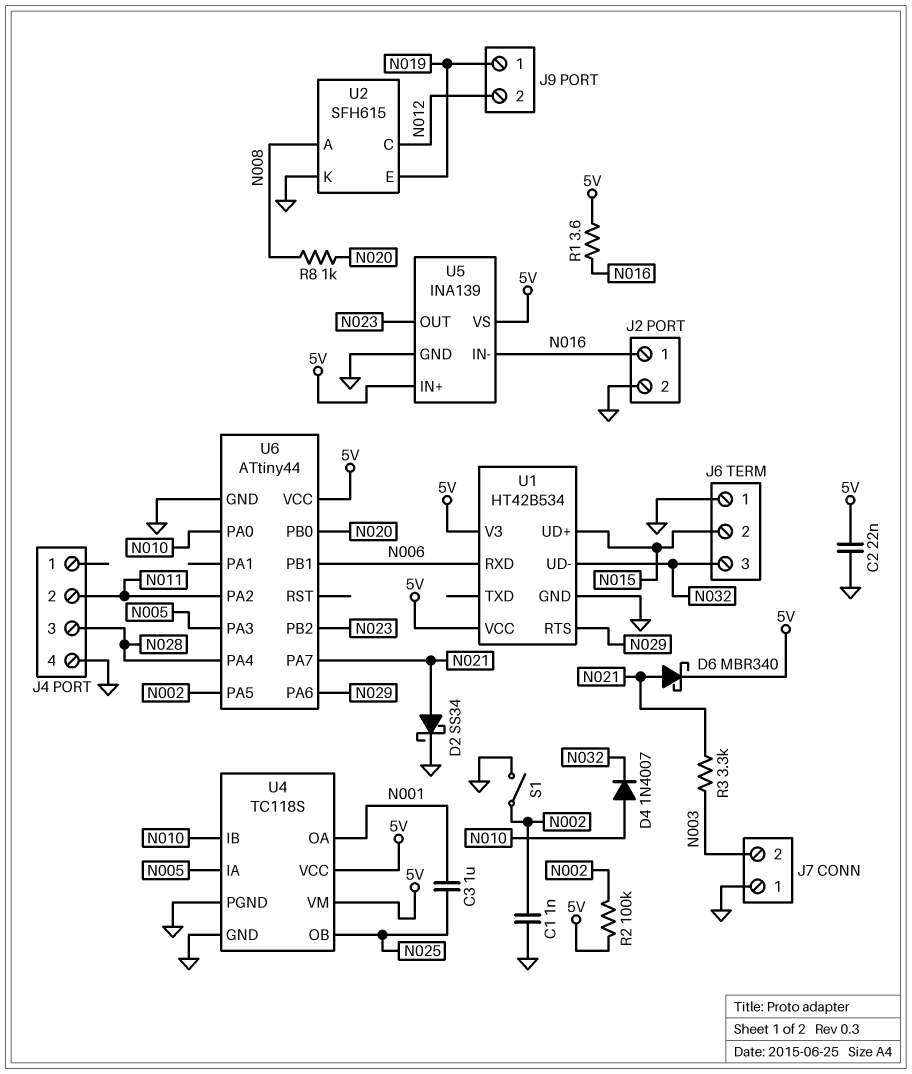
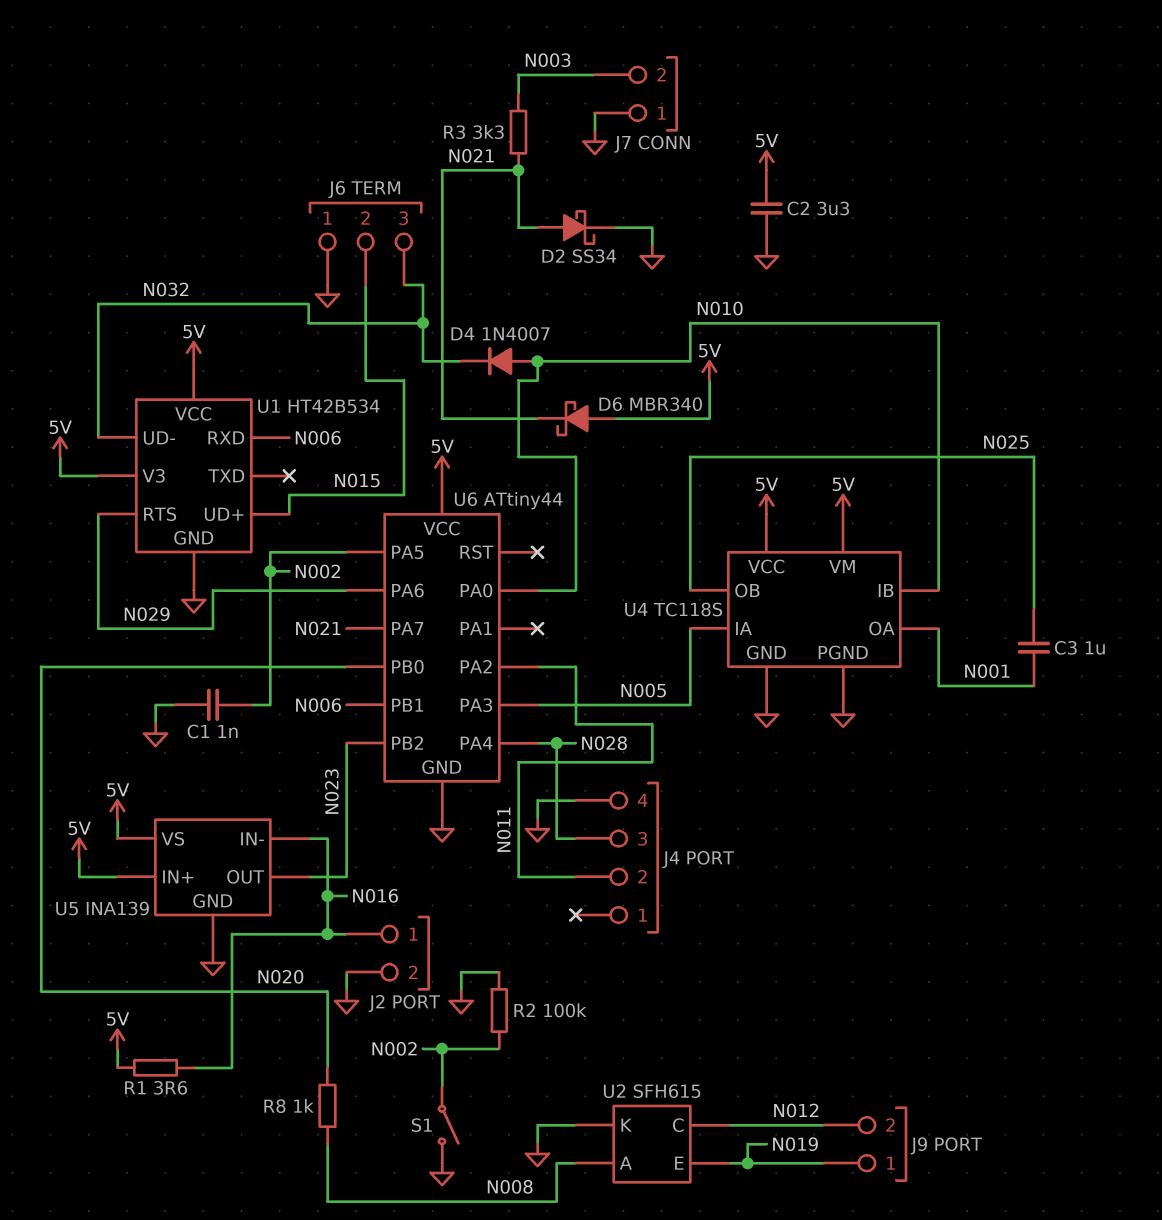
C2: 22nF (5V, GND) -> 3.3uF (5V, GND)
D6: schottky MBR340 (A N021, K 5V) -> schottky MBR340 (A 5V, K N021)
R2: 100k (5V, N002) -> 100k (GND, N002)

